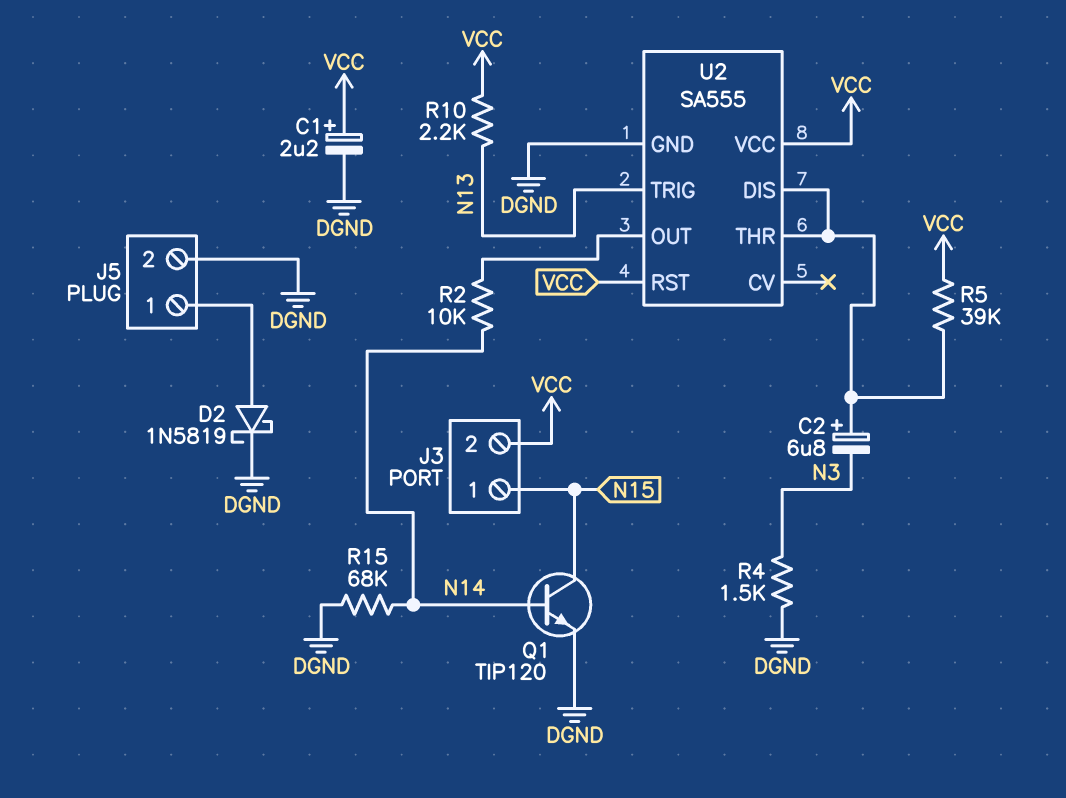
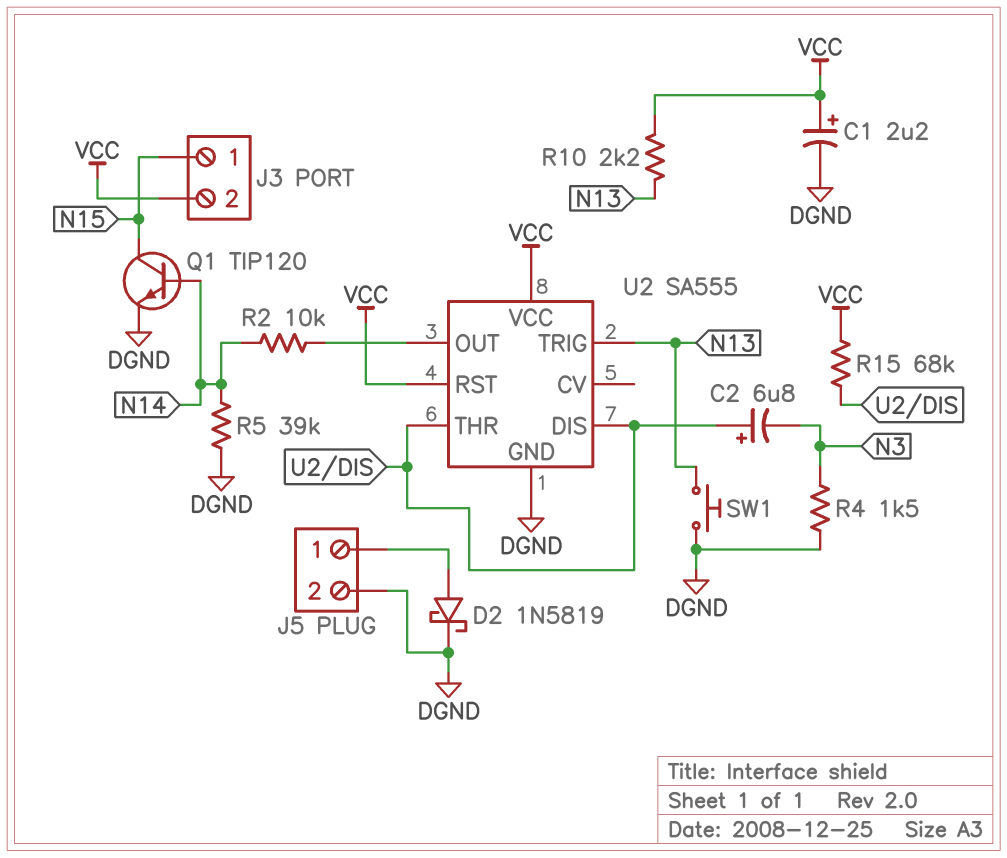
R5: 39k (U2/DIS, VCC) -> 39k (DGND, N14)
R15: 68k (DGND, N14) -> 68k (U2/DIS, VCC)
SW1: none -> button (DGND, N13)

